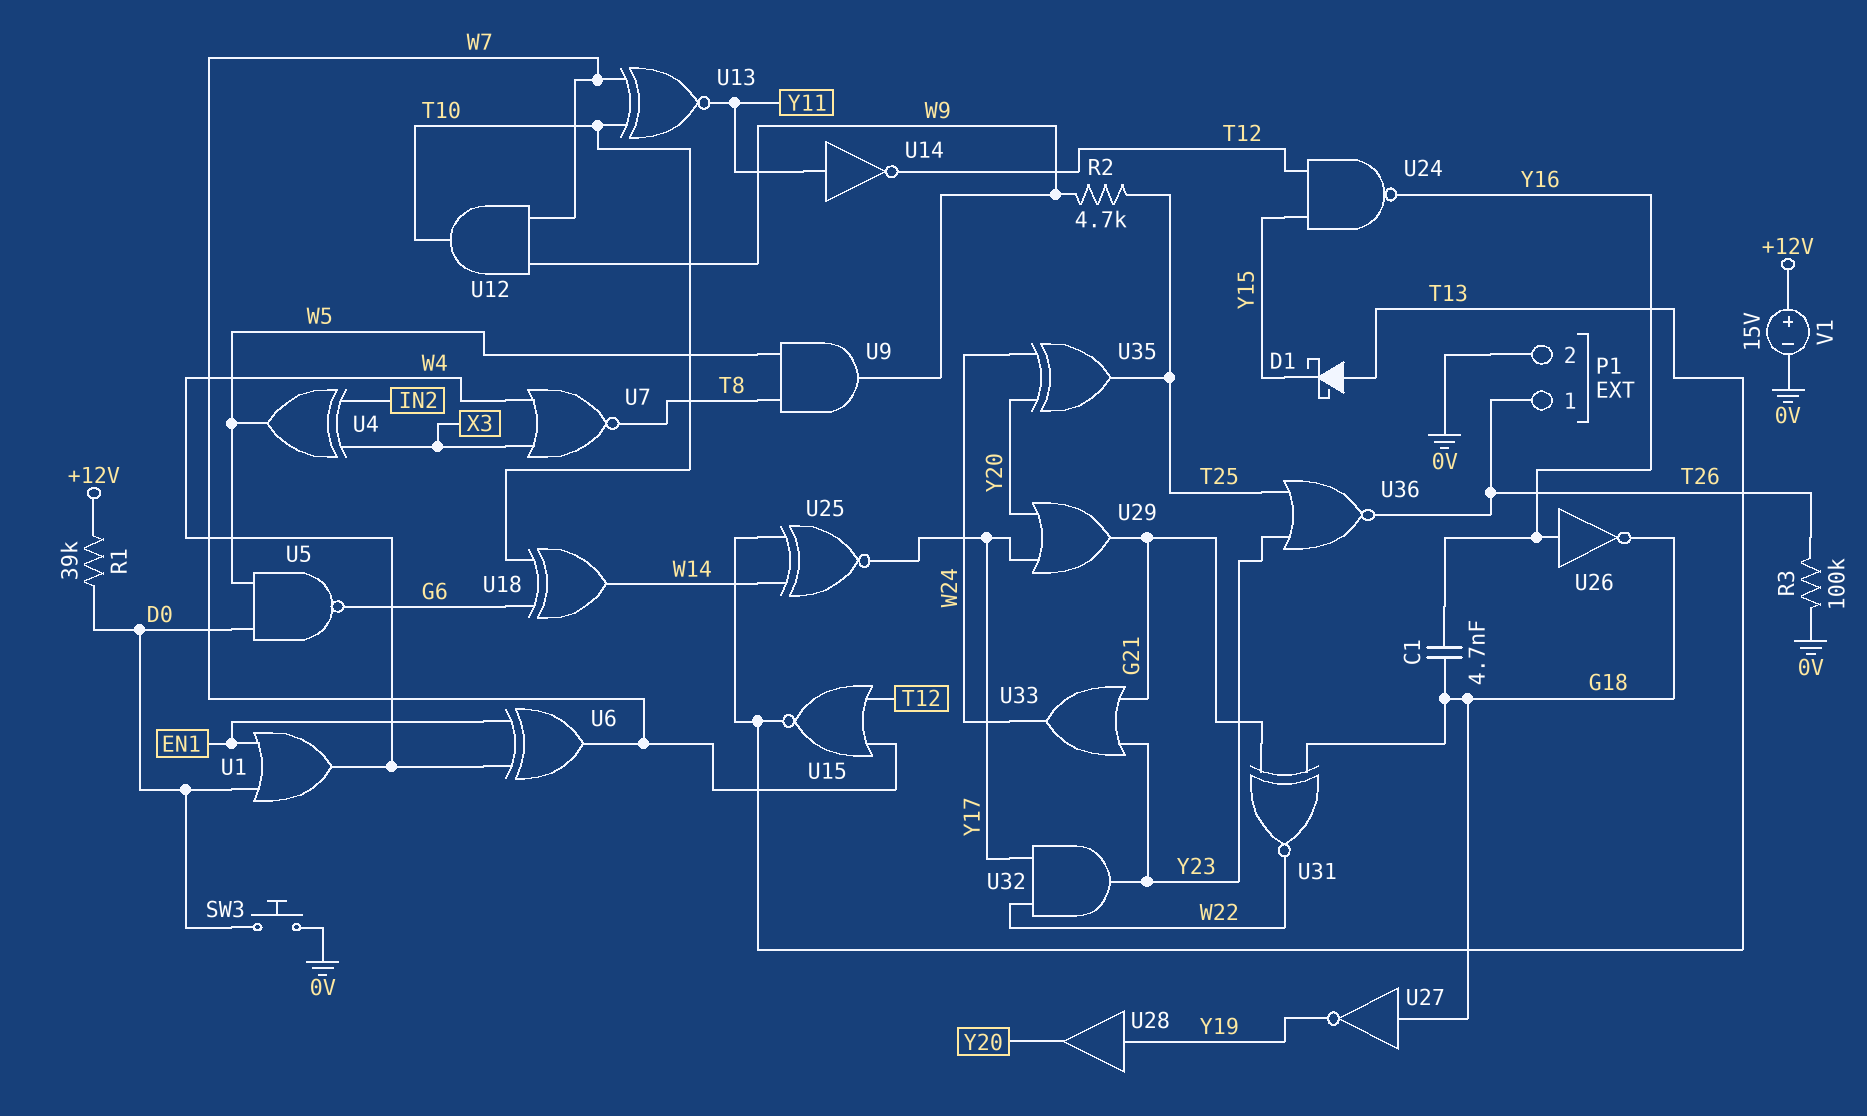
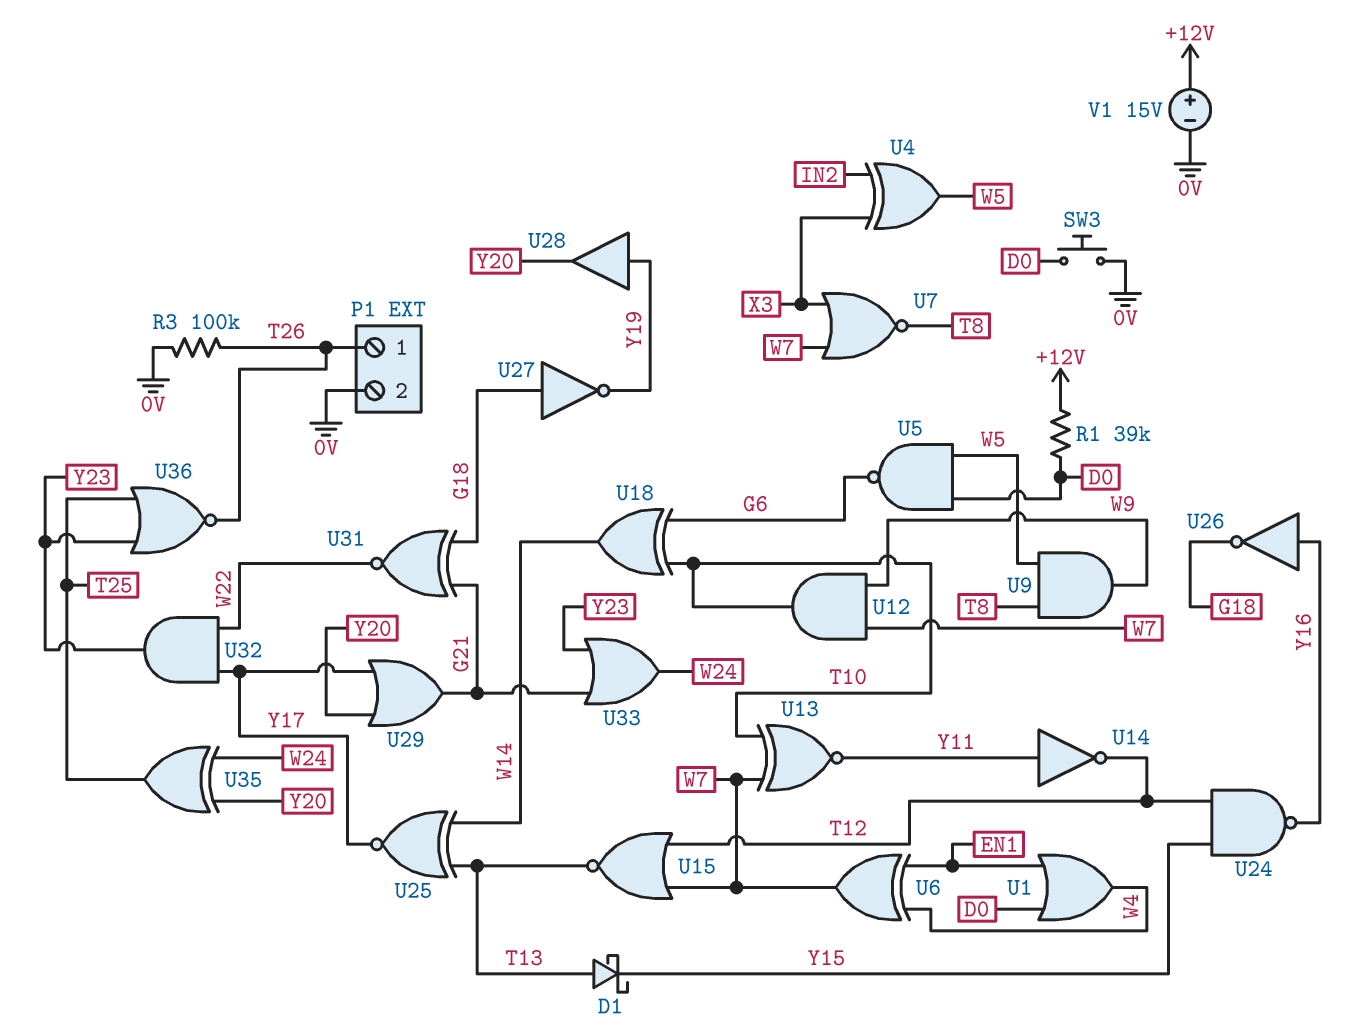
C1: 4.7nF (G18, Y16) -> none
R2: 4.7k (T25, W9) -> none
U7: NOR (in W4, in X3, out T8) -> NOR (in W7, in X3, out T8)

